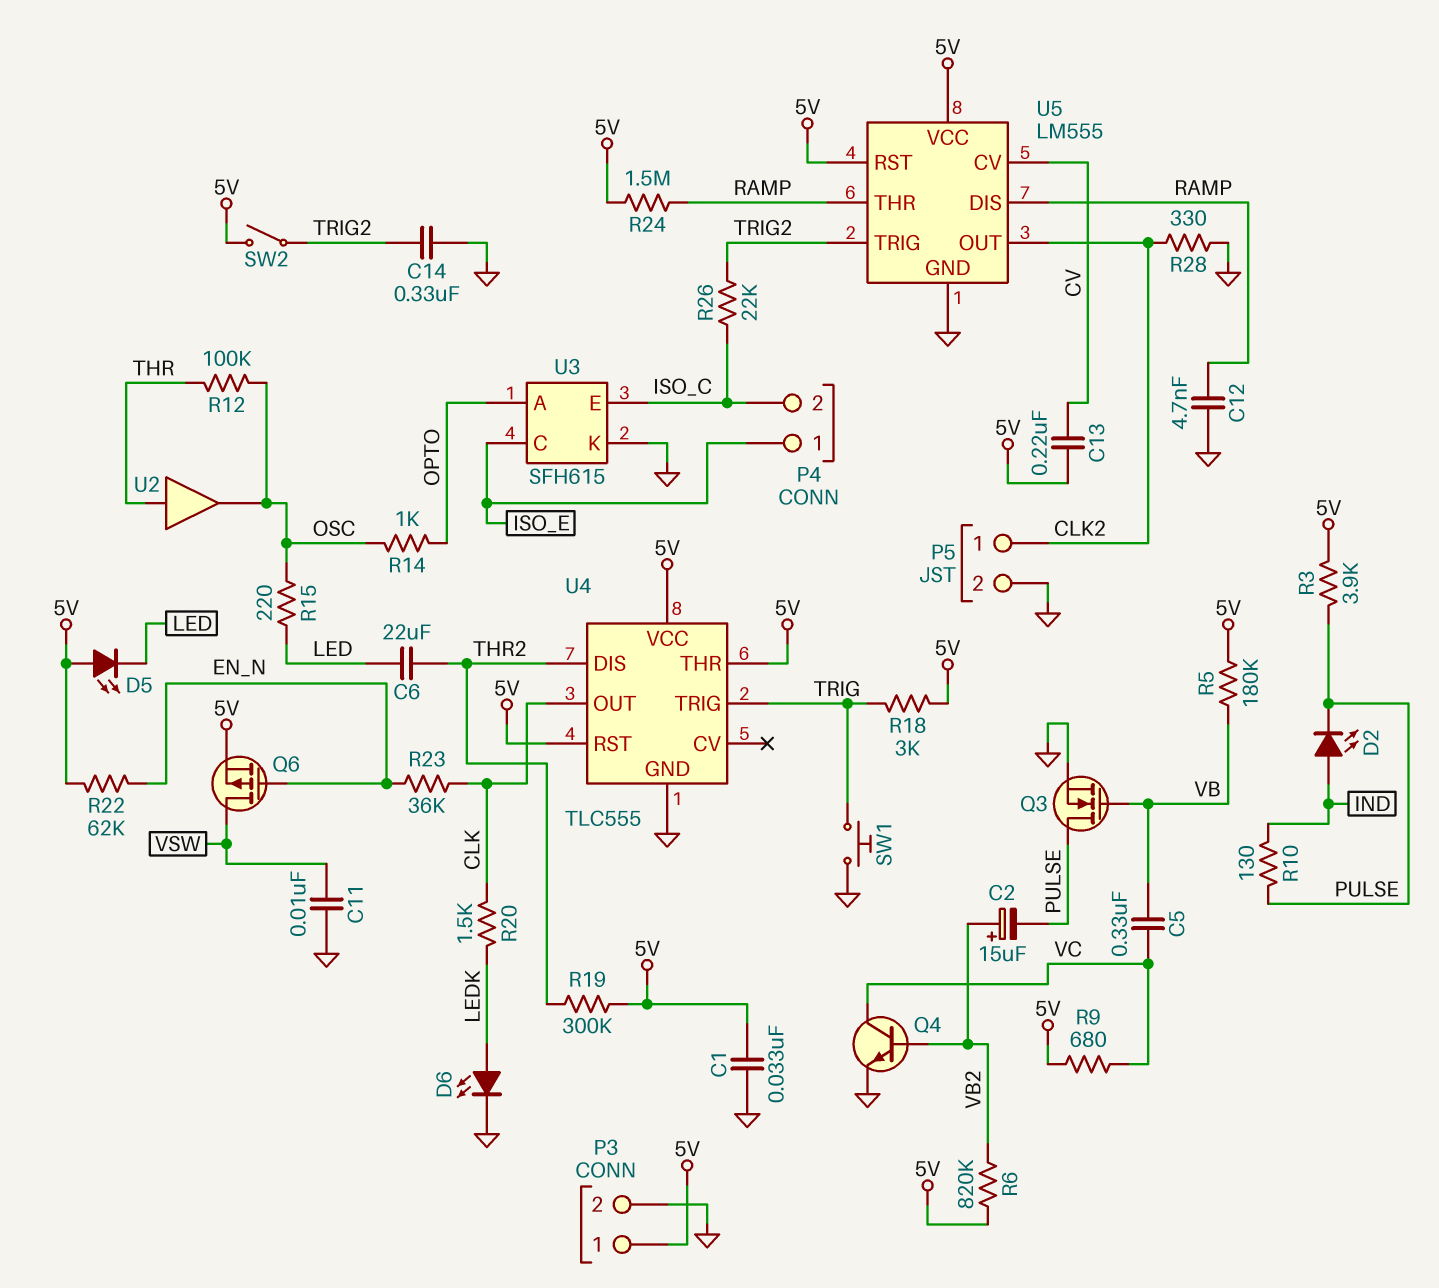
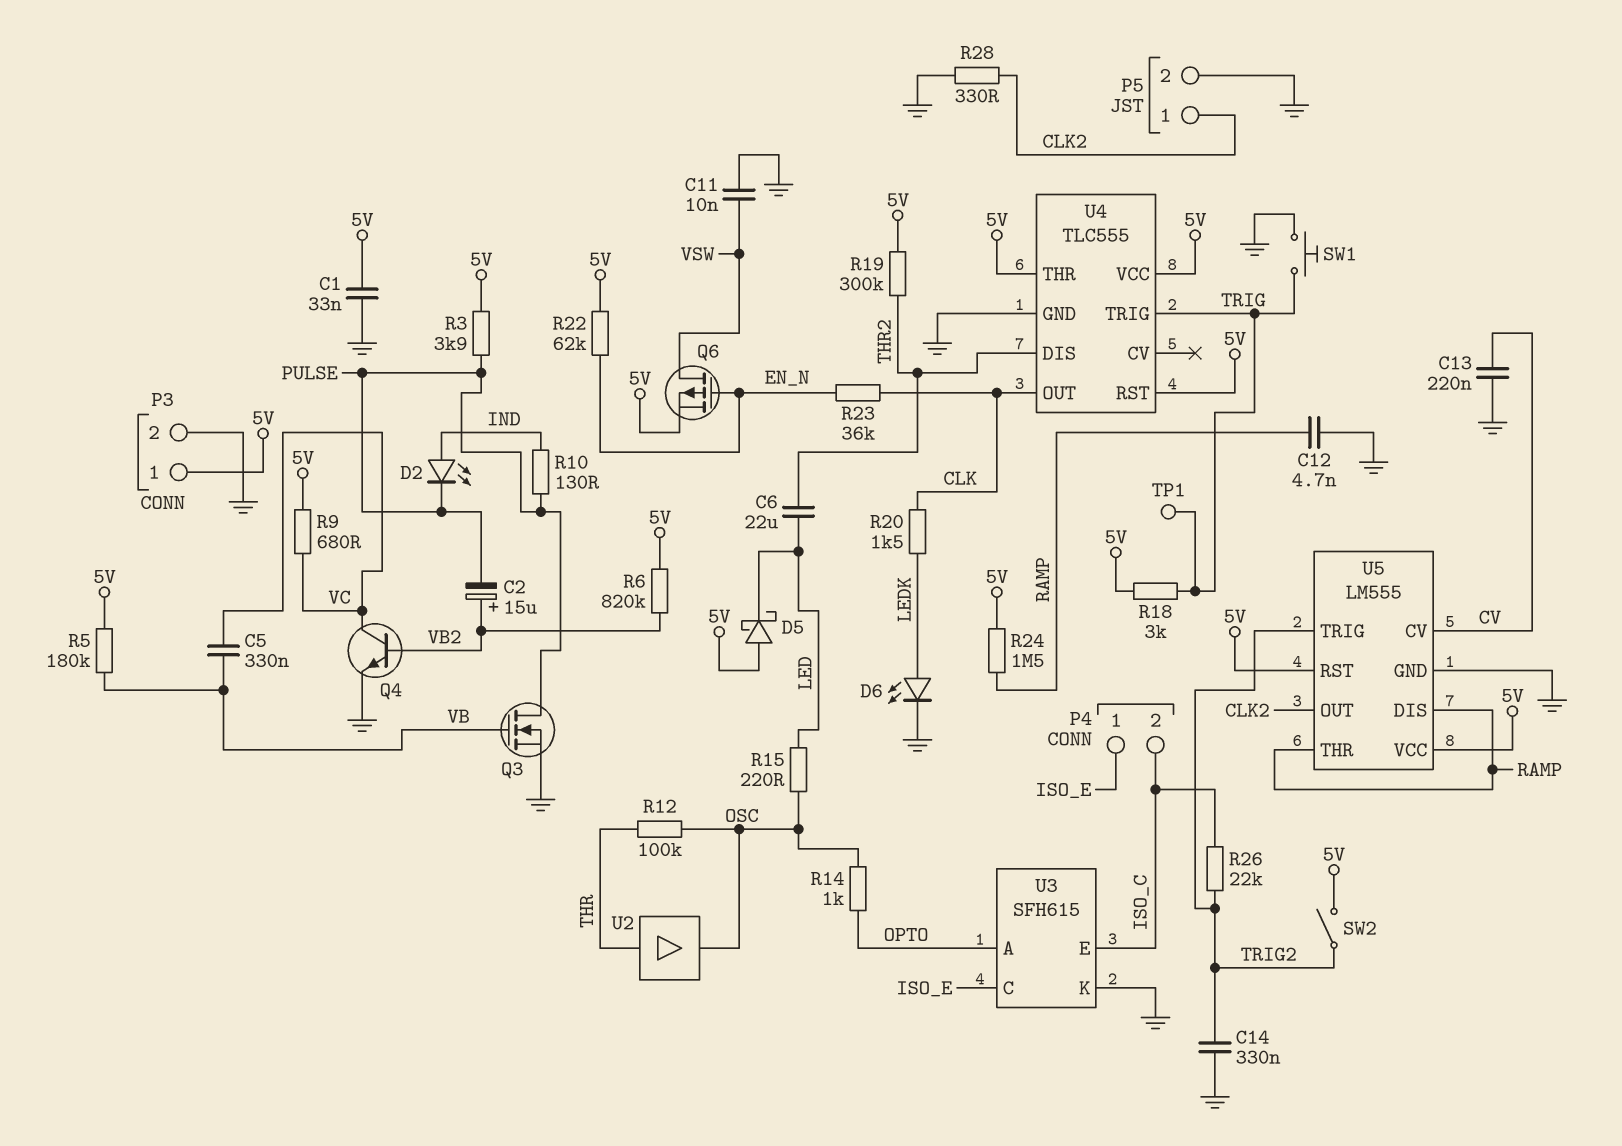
C13: 220nF (5V, CV) -> 220nF (CV, GND)
D5: LED (A 5V, K LED) -> schottky (A 5V, K LED)
TP1: none -> test point (TRIG)

